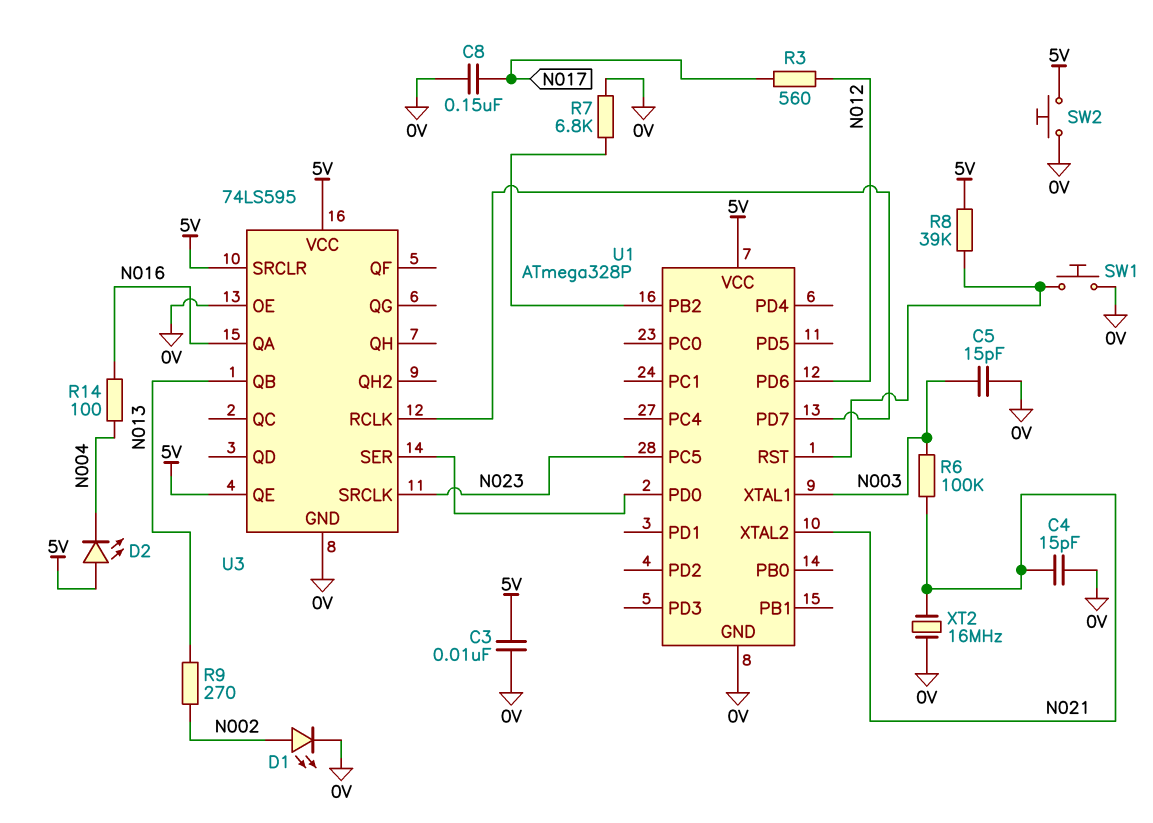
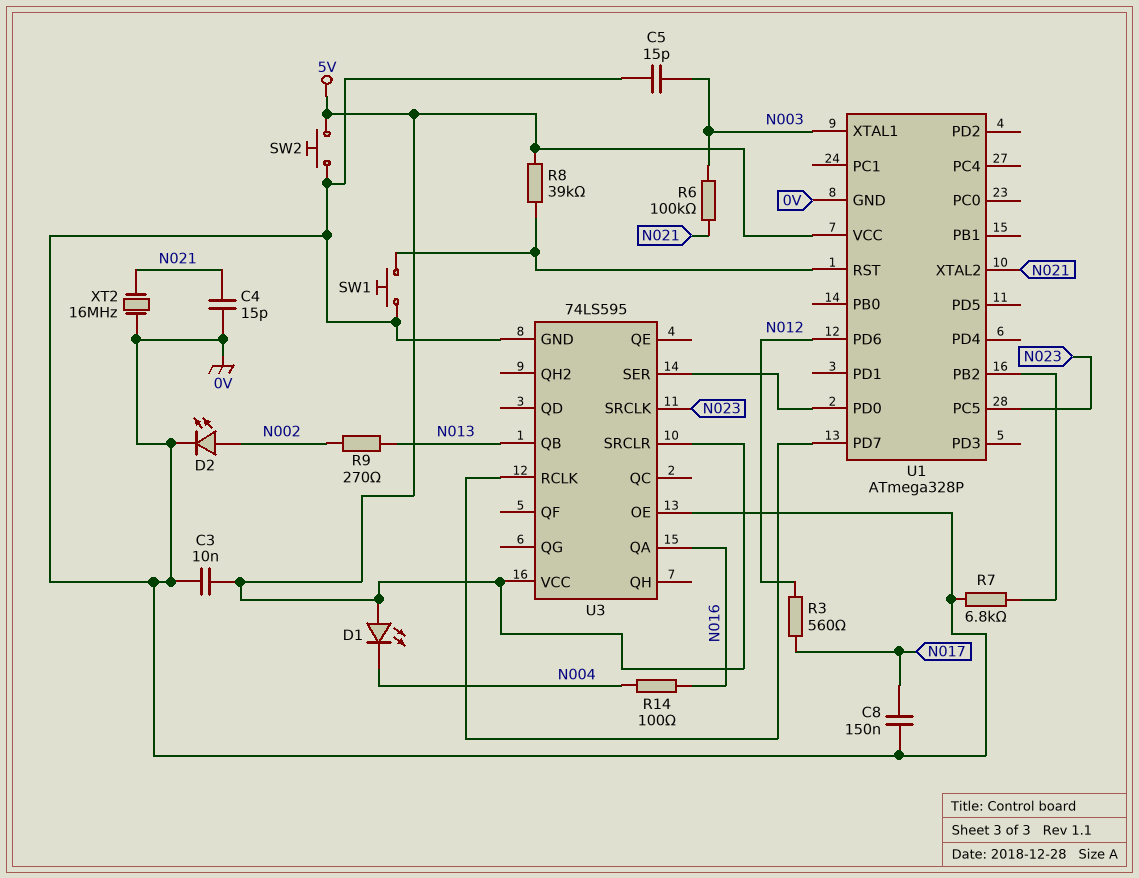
D1: LED (A N002, K 0V) -> LED (A 5V, K N004)
D2: LED (A 5V, K N004) -> LED (A N002, K 0V)
U3 pin QE: 5V -> none

